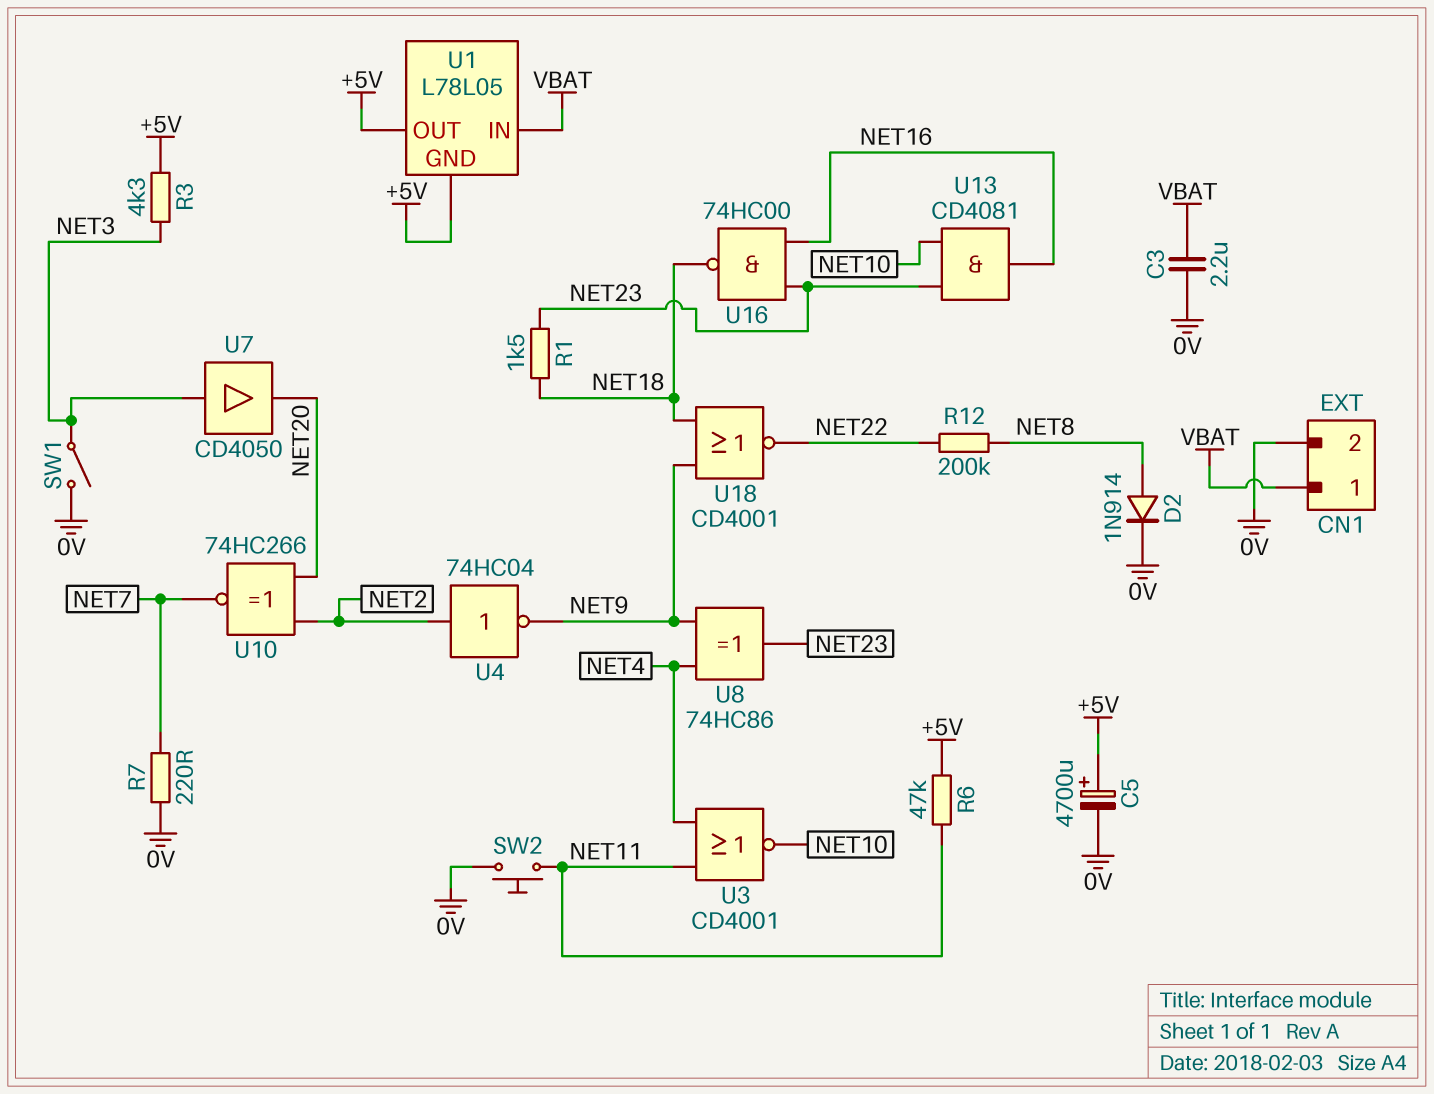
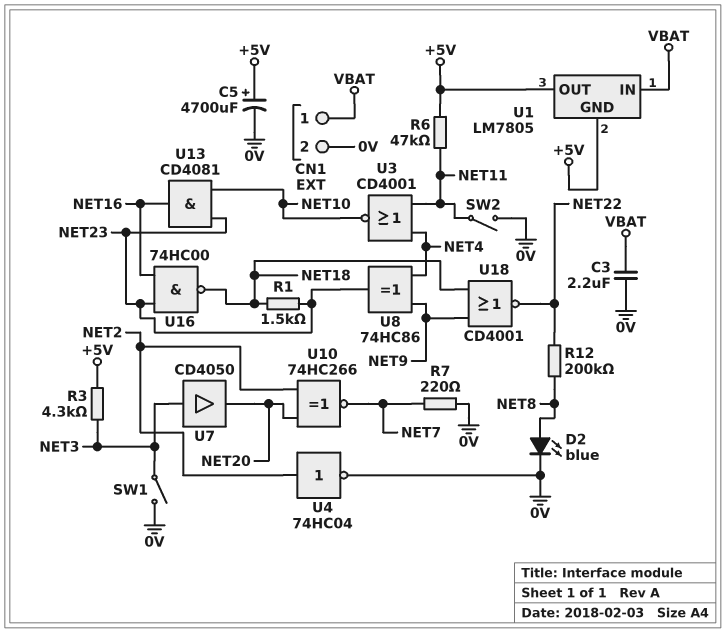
D2: diode 1N914 (A NET8, K 0V) -> LED blue (A NET8, K 0V)
SW2: button (0V, NET11) -> switch (0V, NET11)
U1: L78L05 -> LM7805
U4: NOT 74HC04 (in NET2, out NET9) -> NOT 74HC04 (in NET2, out 0V)

